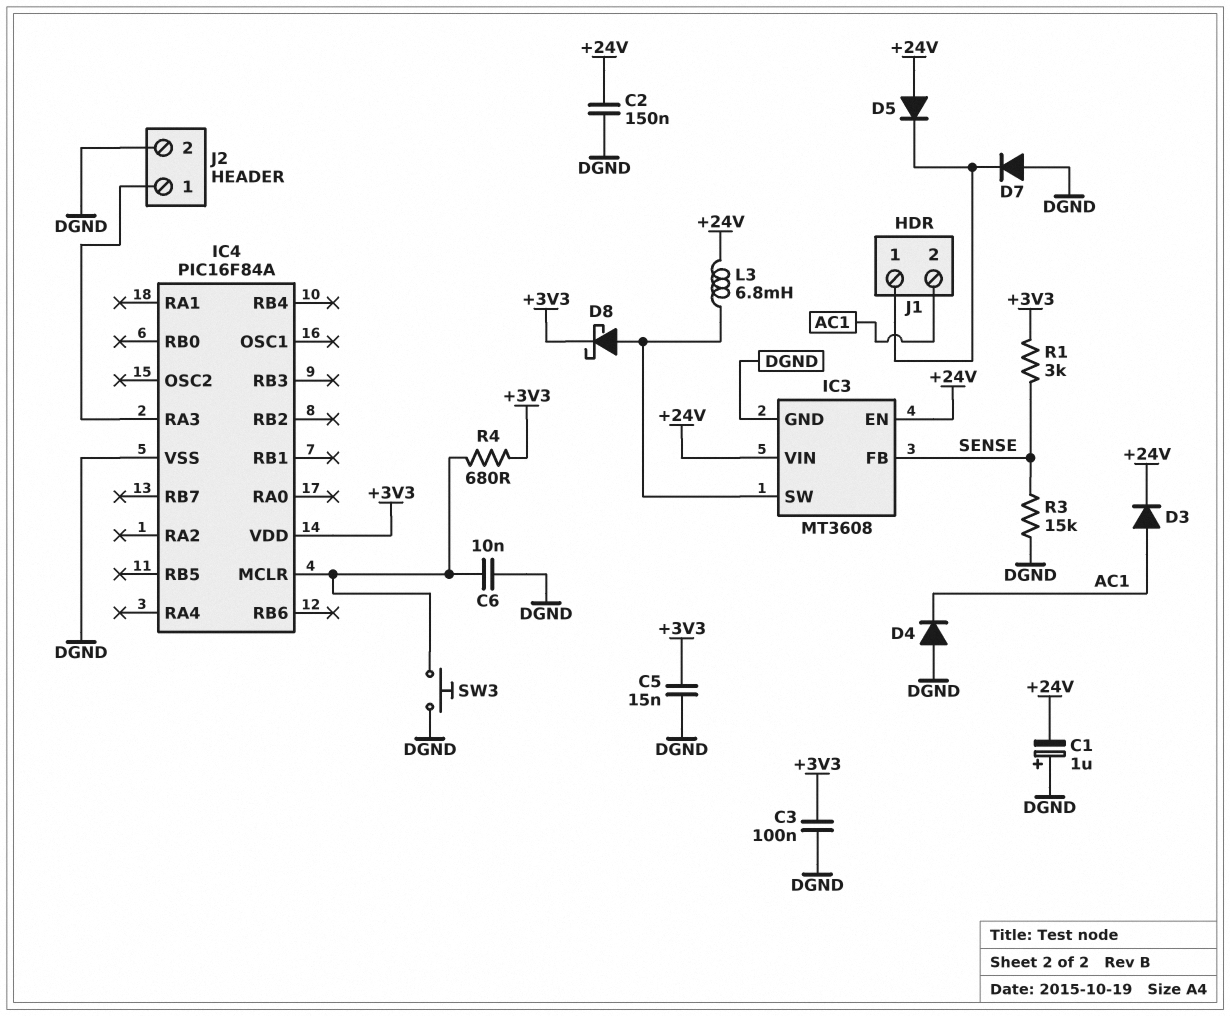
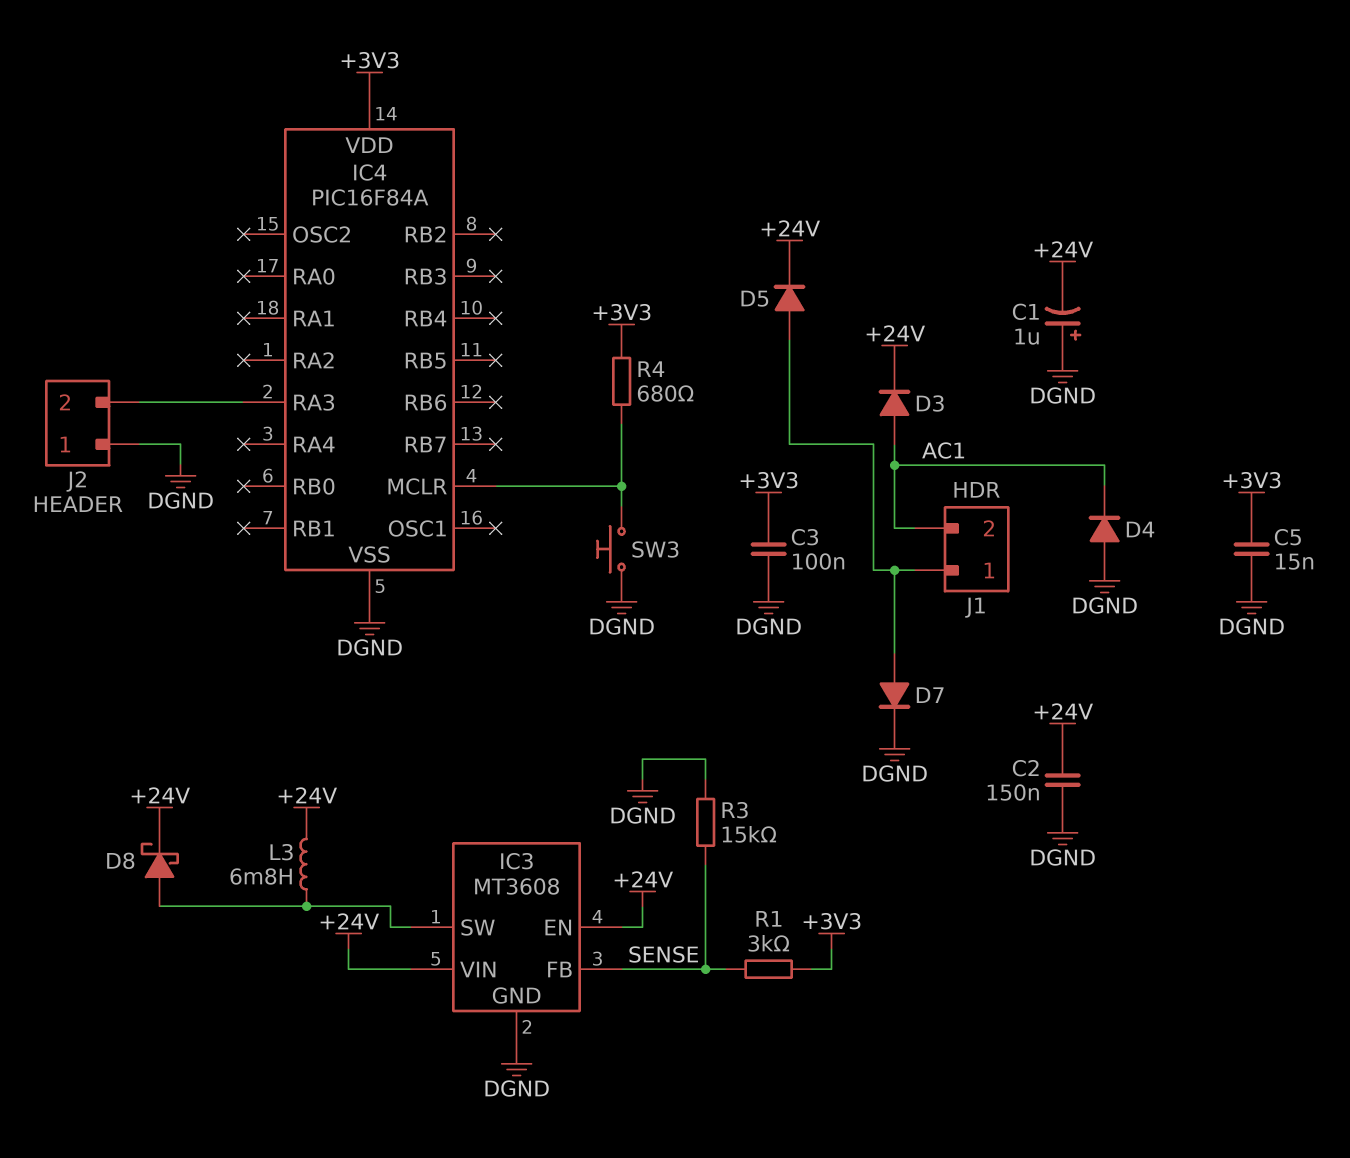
C6: 10nF (DGND, IC4/MCLR) -> none
D5: diode (A +24V, K J1/1) -> diode (A J1/1, K +24V)
D7: diode (A DGND, K J1/1) -> diode (A J1/1, K DGND)
D8: schottky (A IC3/SW, K +3V3) -> schottky (A IC3/SW, K +24V)
J2 pin 1: IC4/RA3 -> DGND
J2 pin 2: DGND -> IC4/RA3

